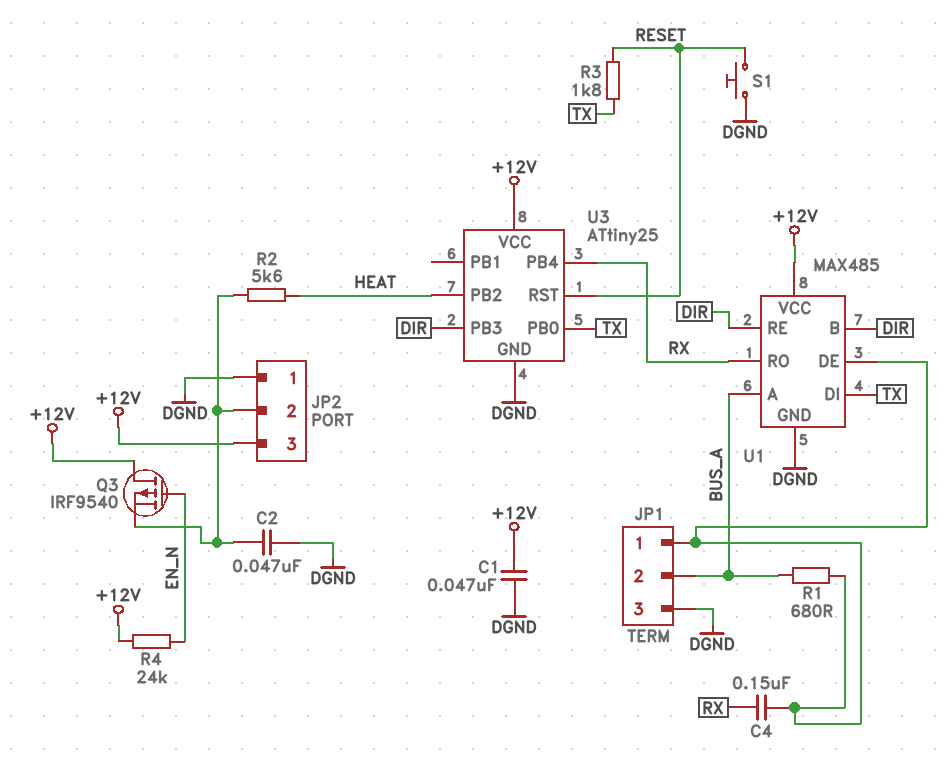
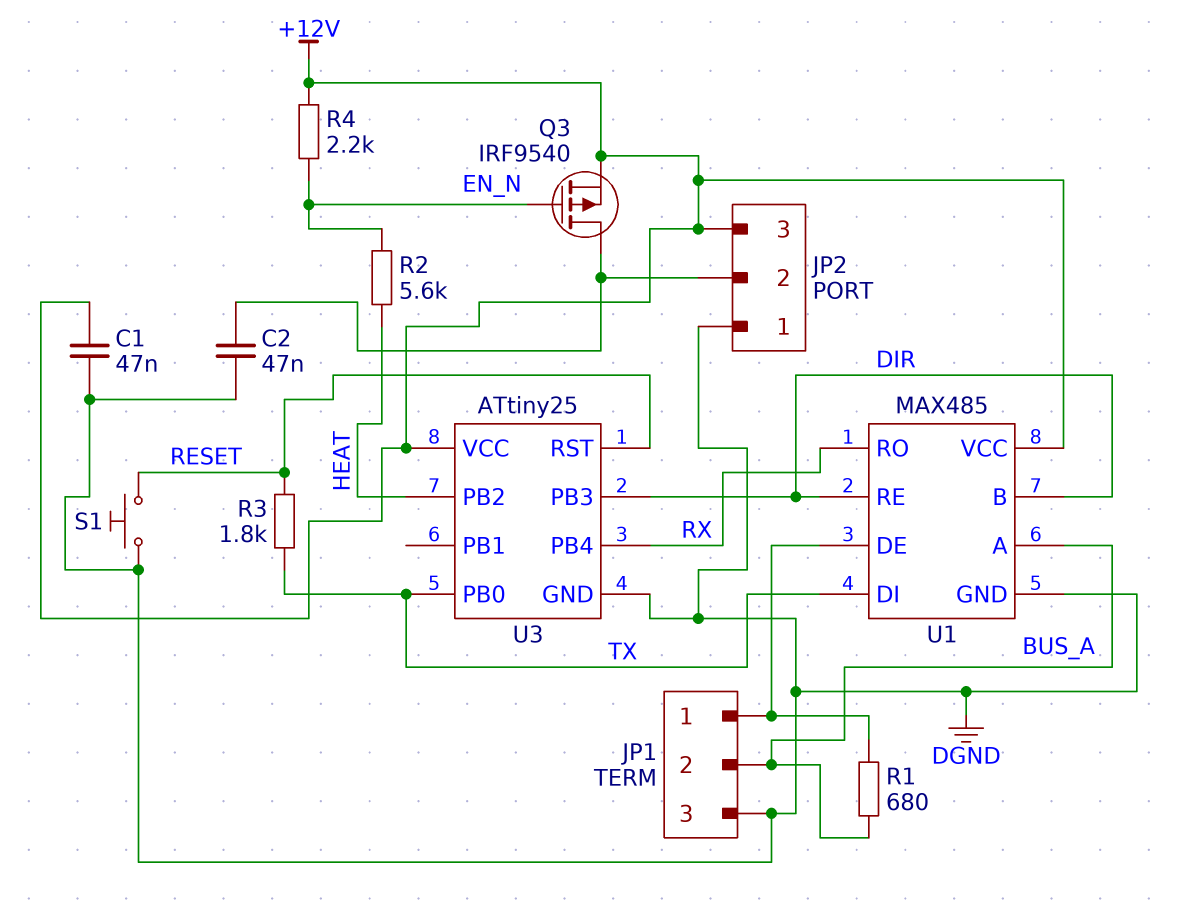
C4: 150nF (JP1/1, RX) -> none
Q3: PMOS IRF9540 (G EN_N, D +12V, S JP2/2) -> PMOS IRF9540 (G EN_N, D JP2/2, S +12V)
R2: 5.6k (HEAT, JP2/2) -> 5.6k (EN_N, HEAT)
R4: 24k (+12V, EN_N) -> 2.2k (+12V, EN_N)

